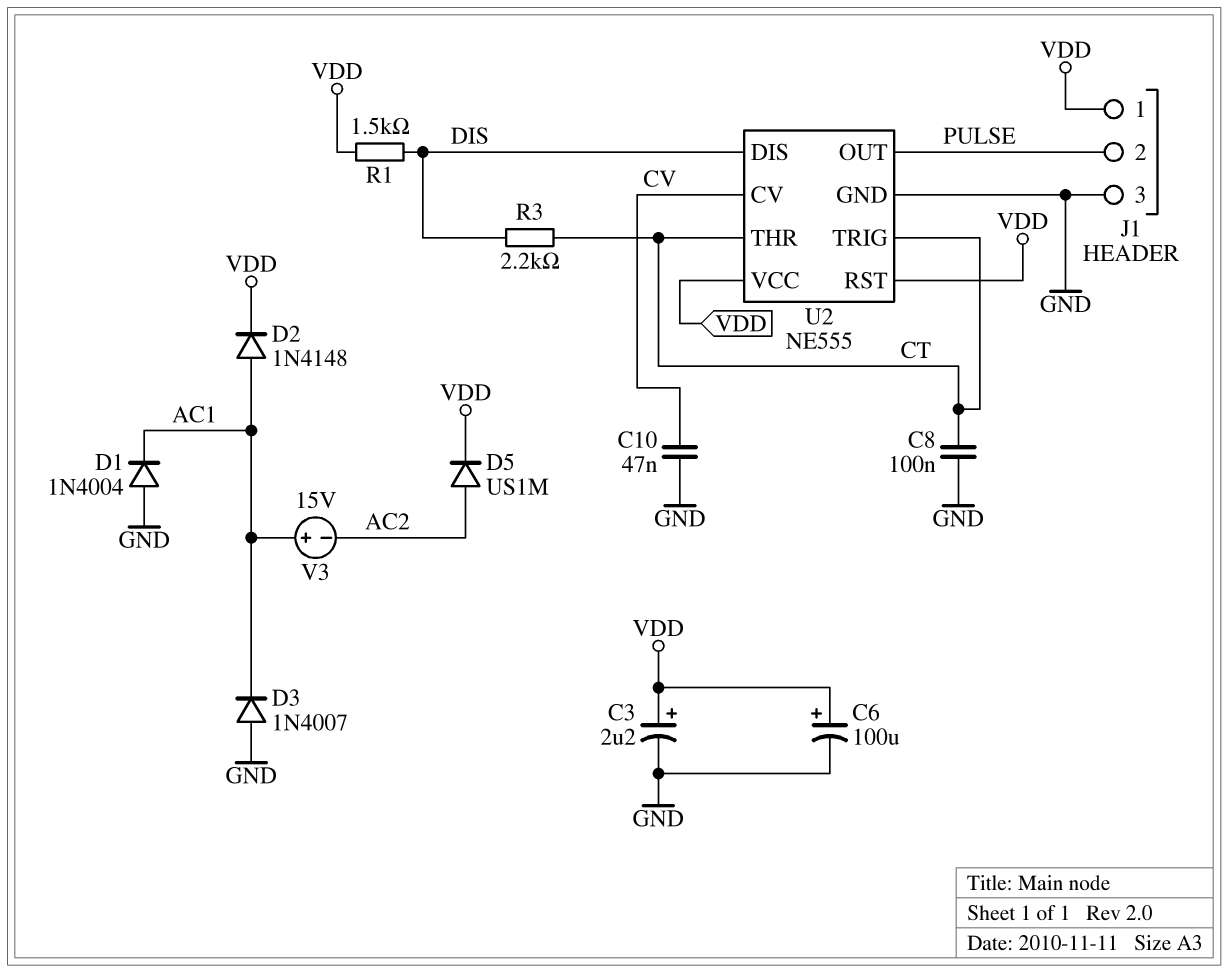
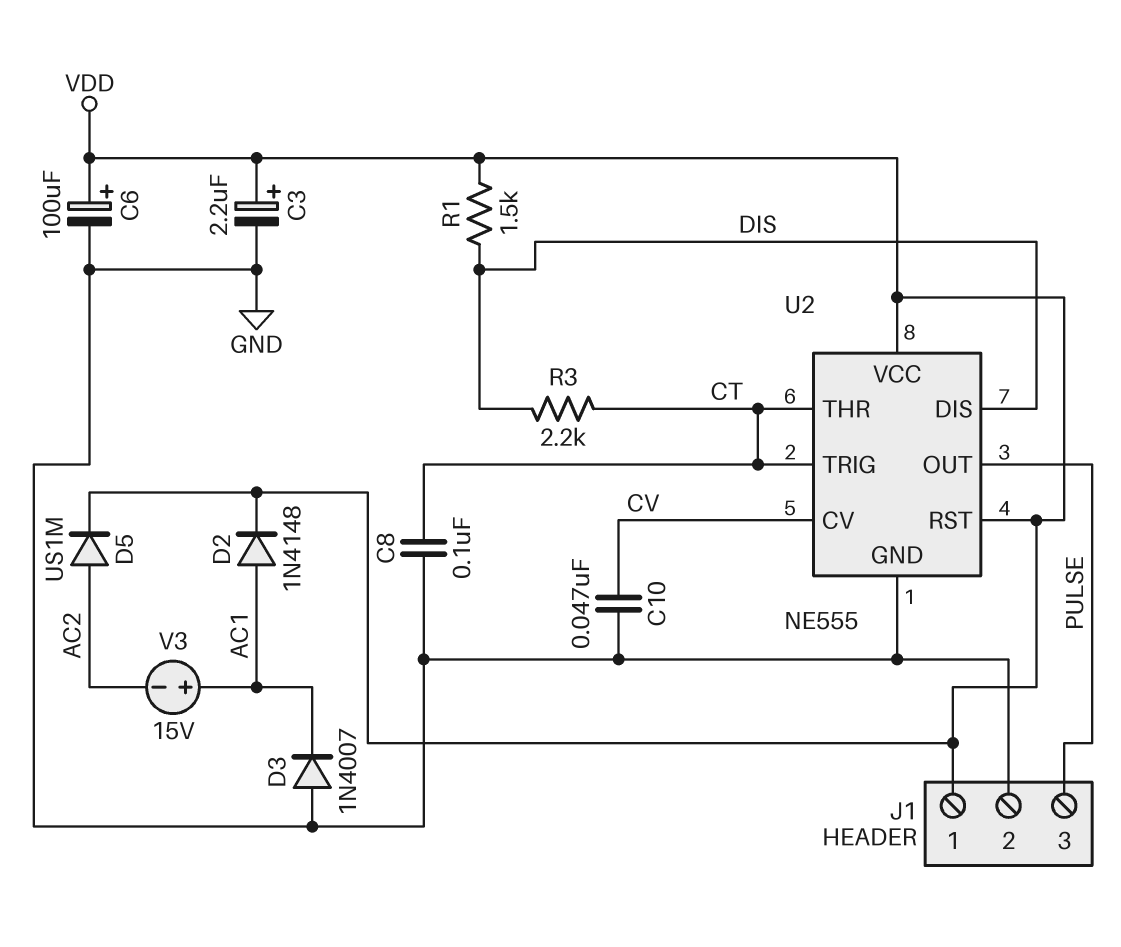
D1: diode 1N4004 (A GND, K AC1) -> none
J1 pin 2: PULSE -> GND
J1 pin 3: GND -> PULSE

